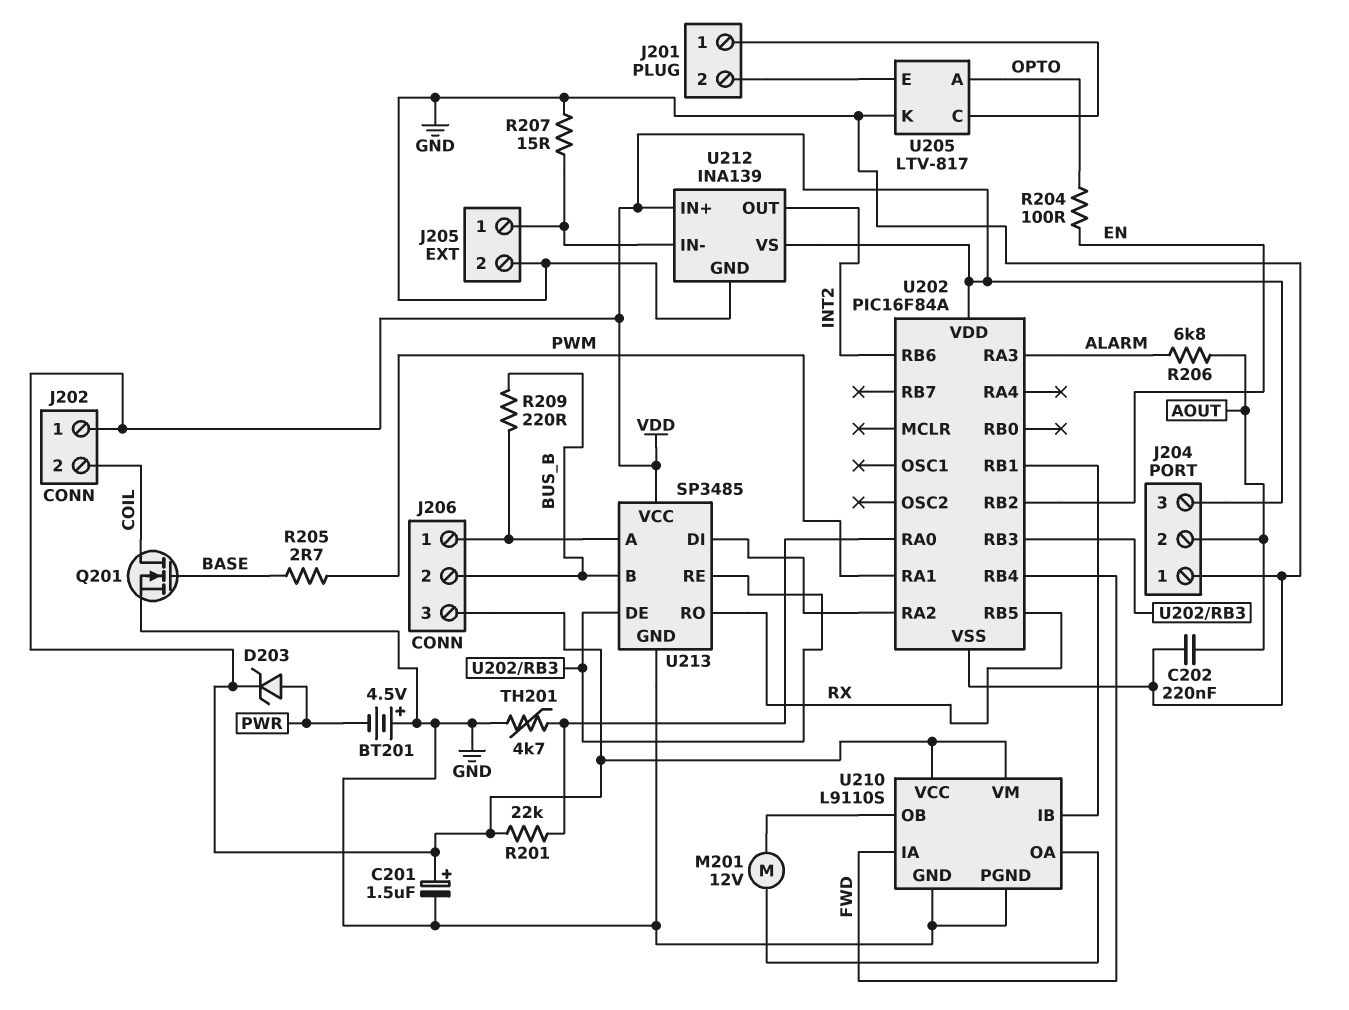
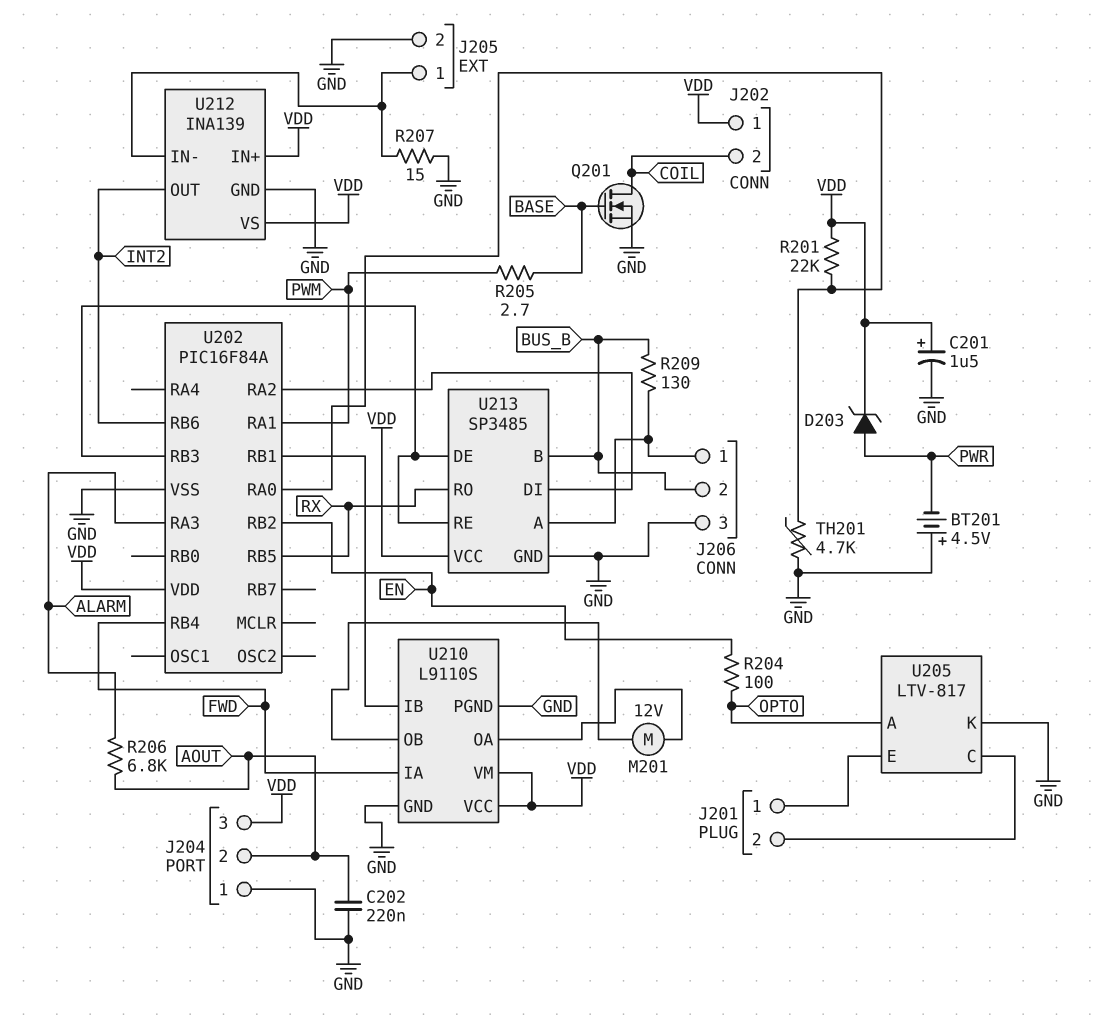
J206 pin 3: VDD -> GND
R209: 220 (BUS_B, J206/1) -> 130 (BUS_B, J206/1)
U205 pin C: J201/1 -> J201/2
U205 pin E: J201/2 -> J201/1

